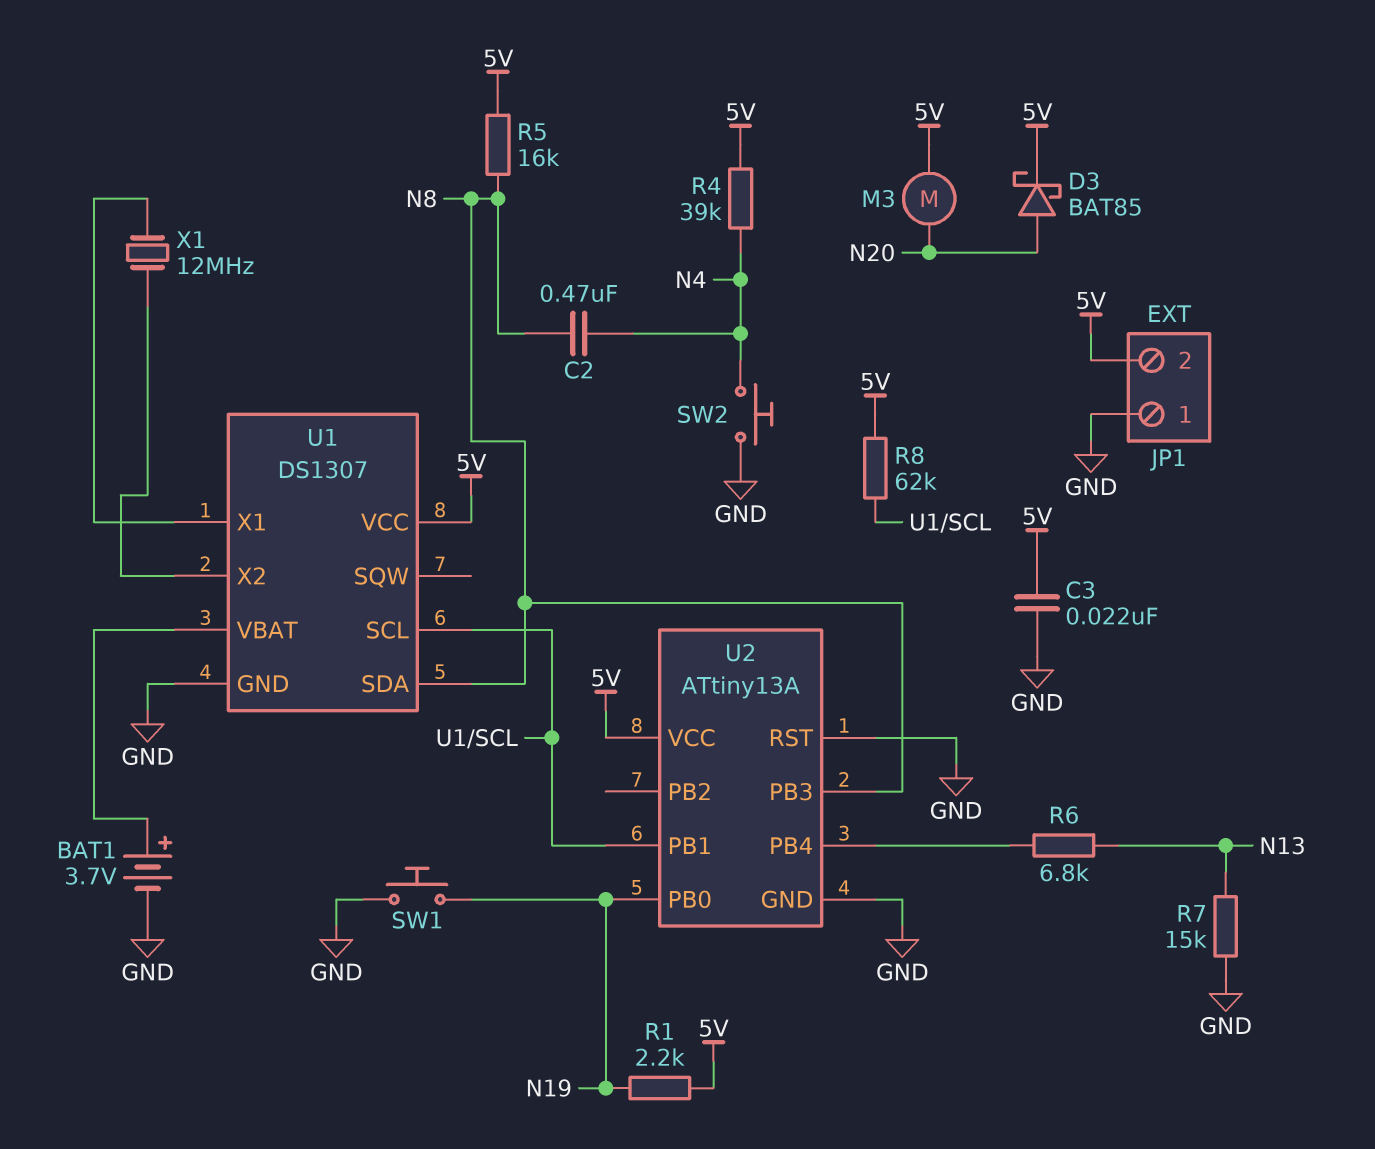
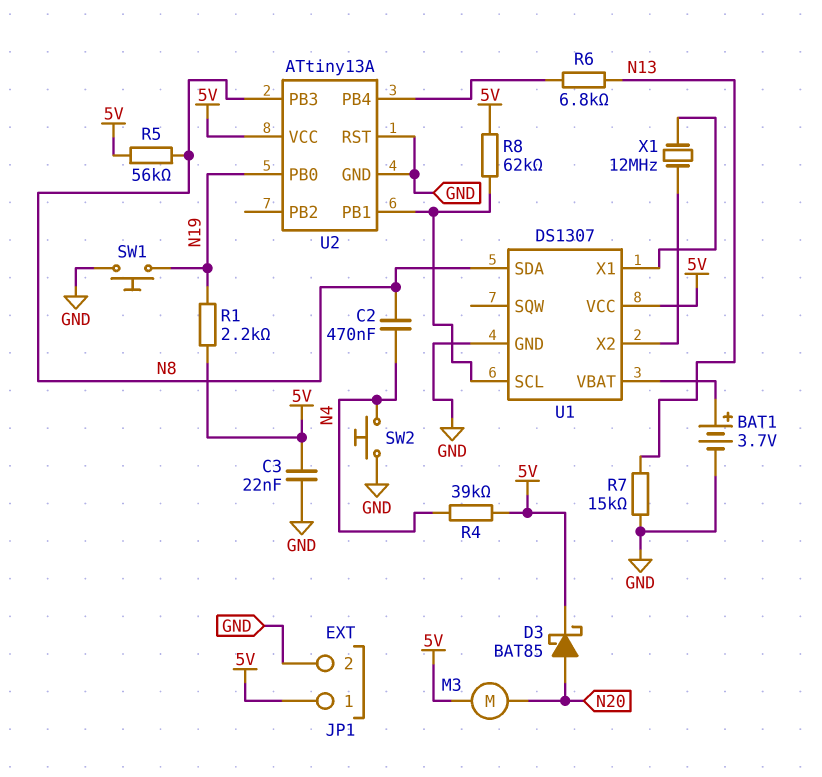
JP1 pin 1: GND -> 5V
JP1 pin 2: 5V -> GND
R5: 16k (5V, N8) -> 56k (5V, N8)

